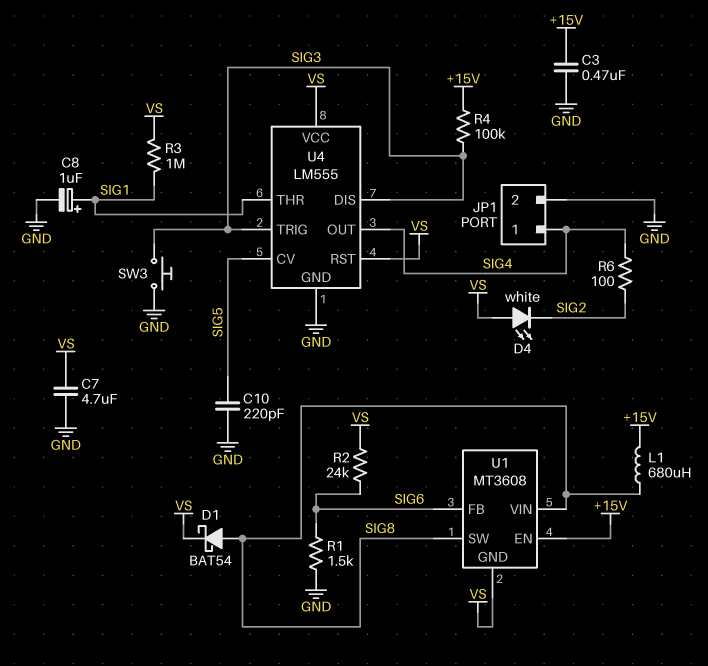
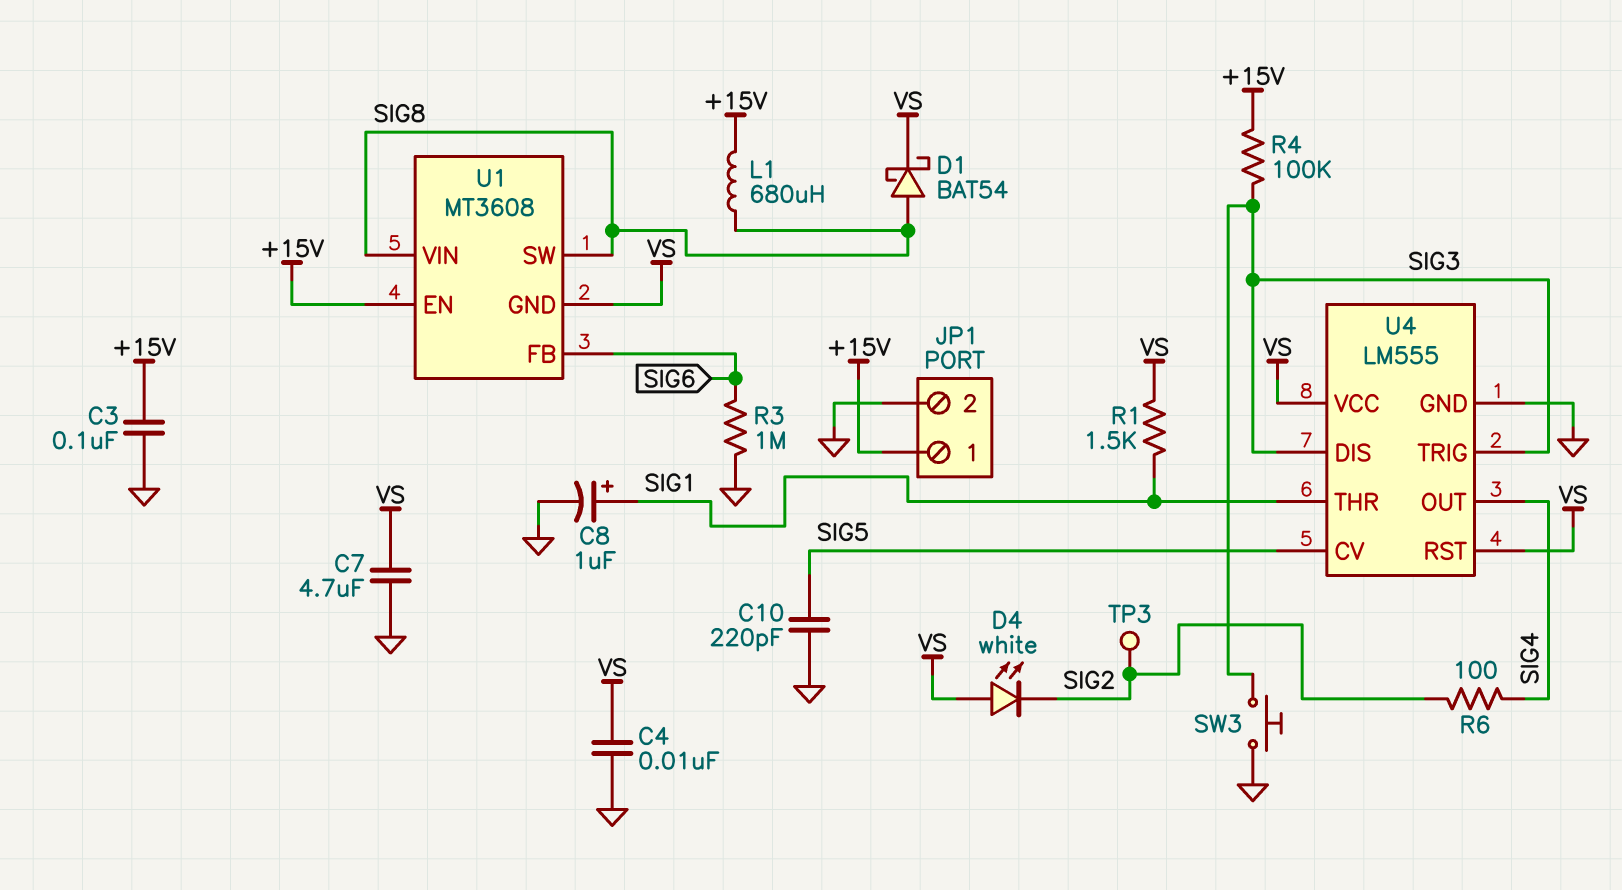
C3: 470nF (+15V, GND) -> 100nF (+15V, GND)
C4: none -> 10nF (GND, VS)
JP1 pin 1: SIG4 -> +15V
R1: 1.5k (GND, SIG6) -> 1.5k (SIG1, VS)
R2: 24k (SIG6, VS) -> none
R3: 1M (SIG1, VS) -> 1M (GND, SIG6)
TP3: none -> test point (SIG2)

